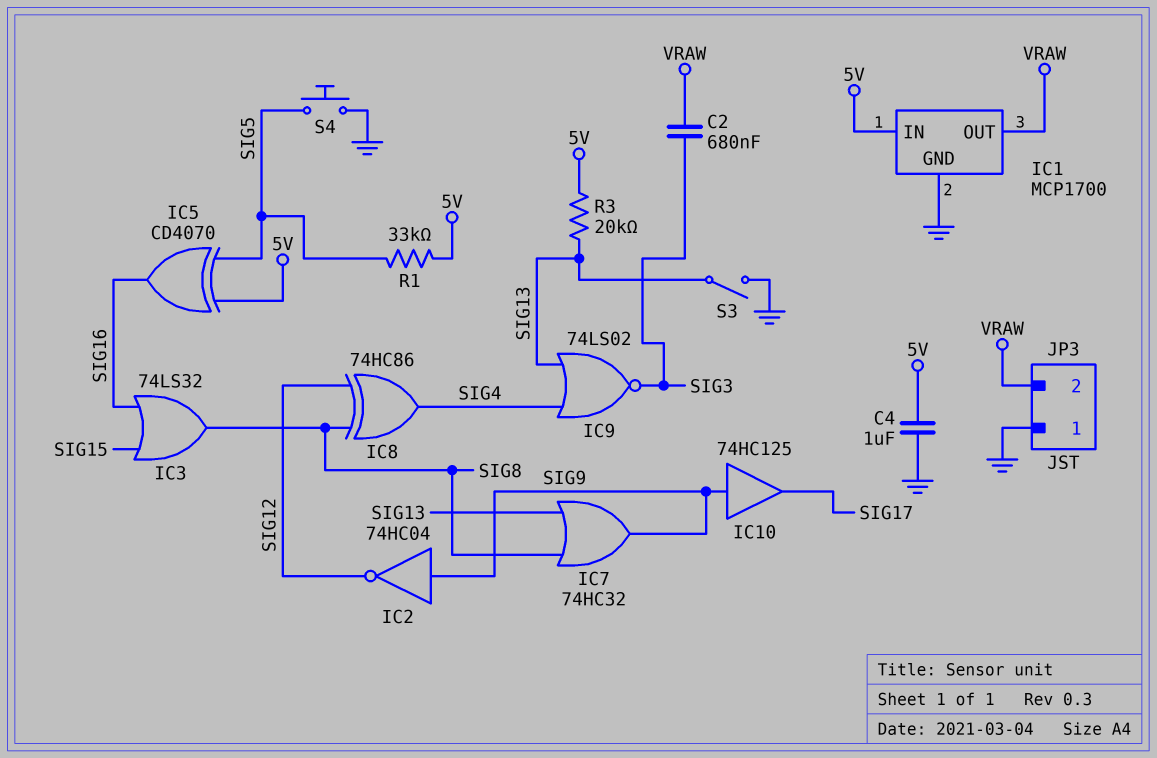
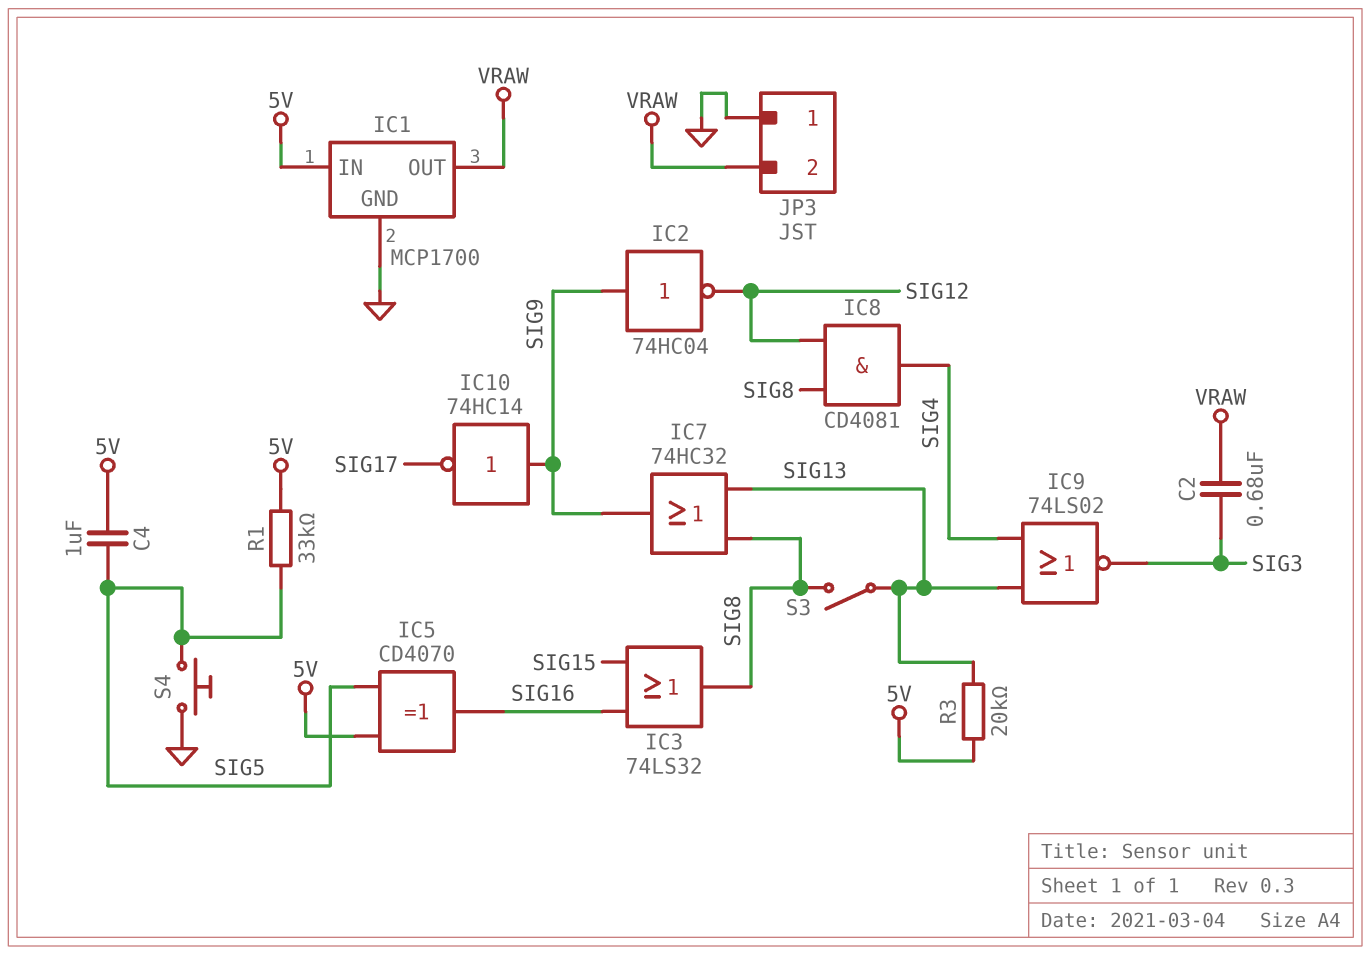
C4: 1uF (5V, GND) -> 1uF (5V, SIG5)
IC8: XOR 74HC86 (in SIG8, in SIG12, out SIG4) -> AND CD4081 (in SIG8, in SIG12, out SIG4)
IC10: buffer 74HC125 (in SIG9, out SIG17) -> NOT 74HC14 (in SIG9, out SIG17)
S3: switch (GND, SIG13) -> switch (SIG8, SIG13)

